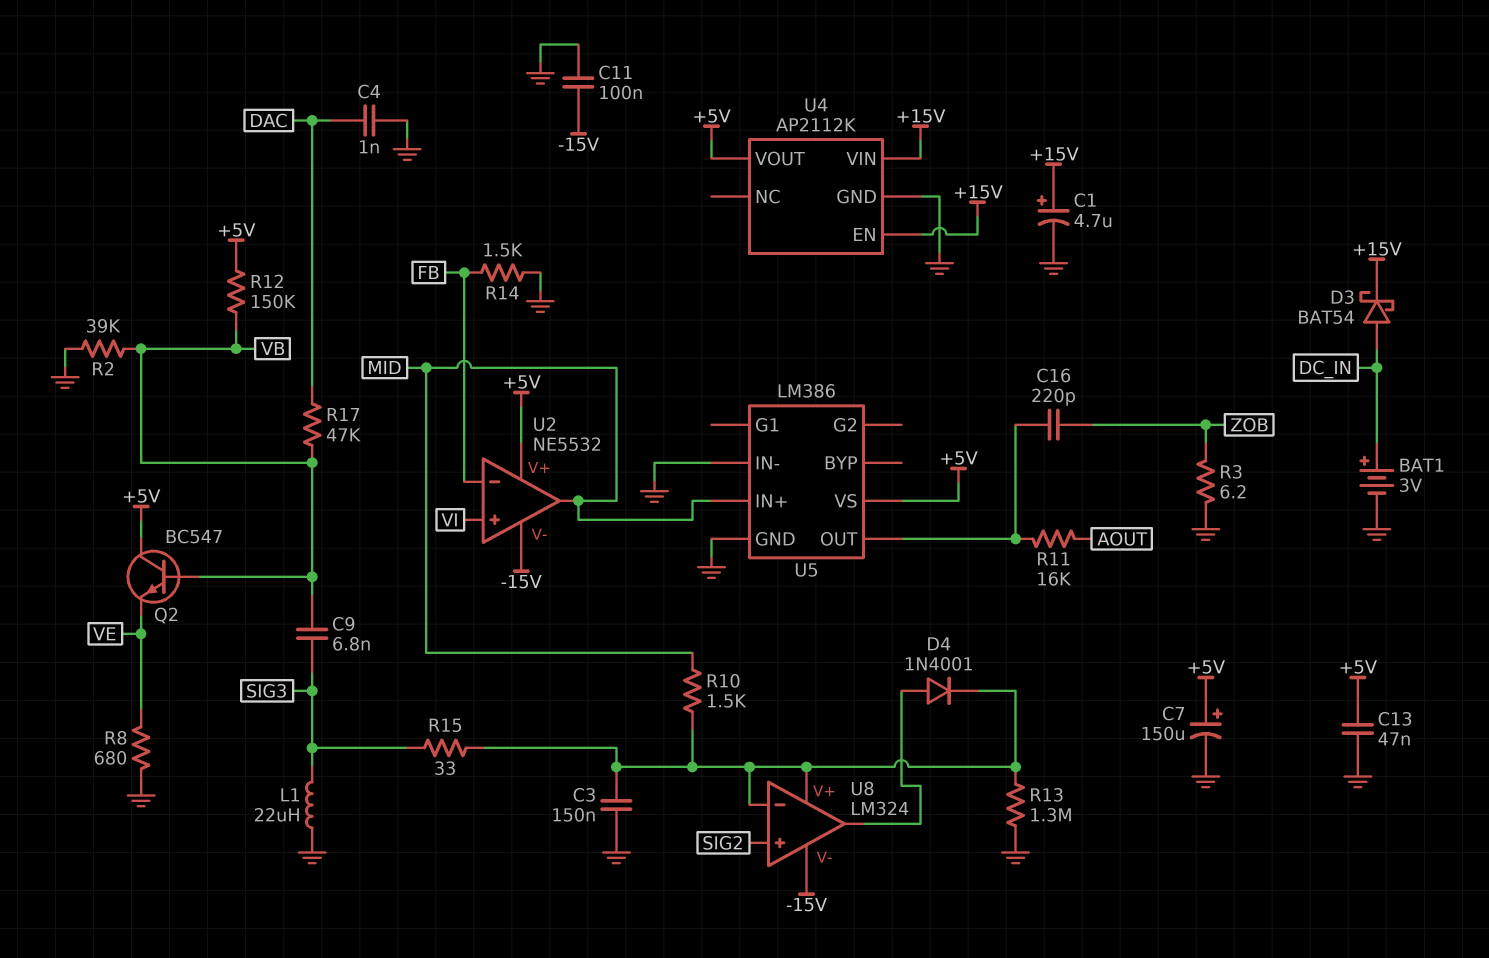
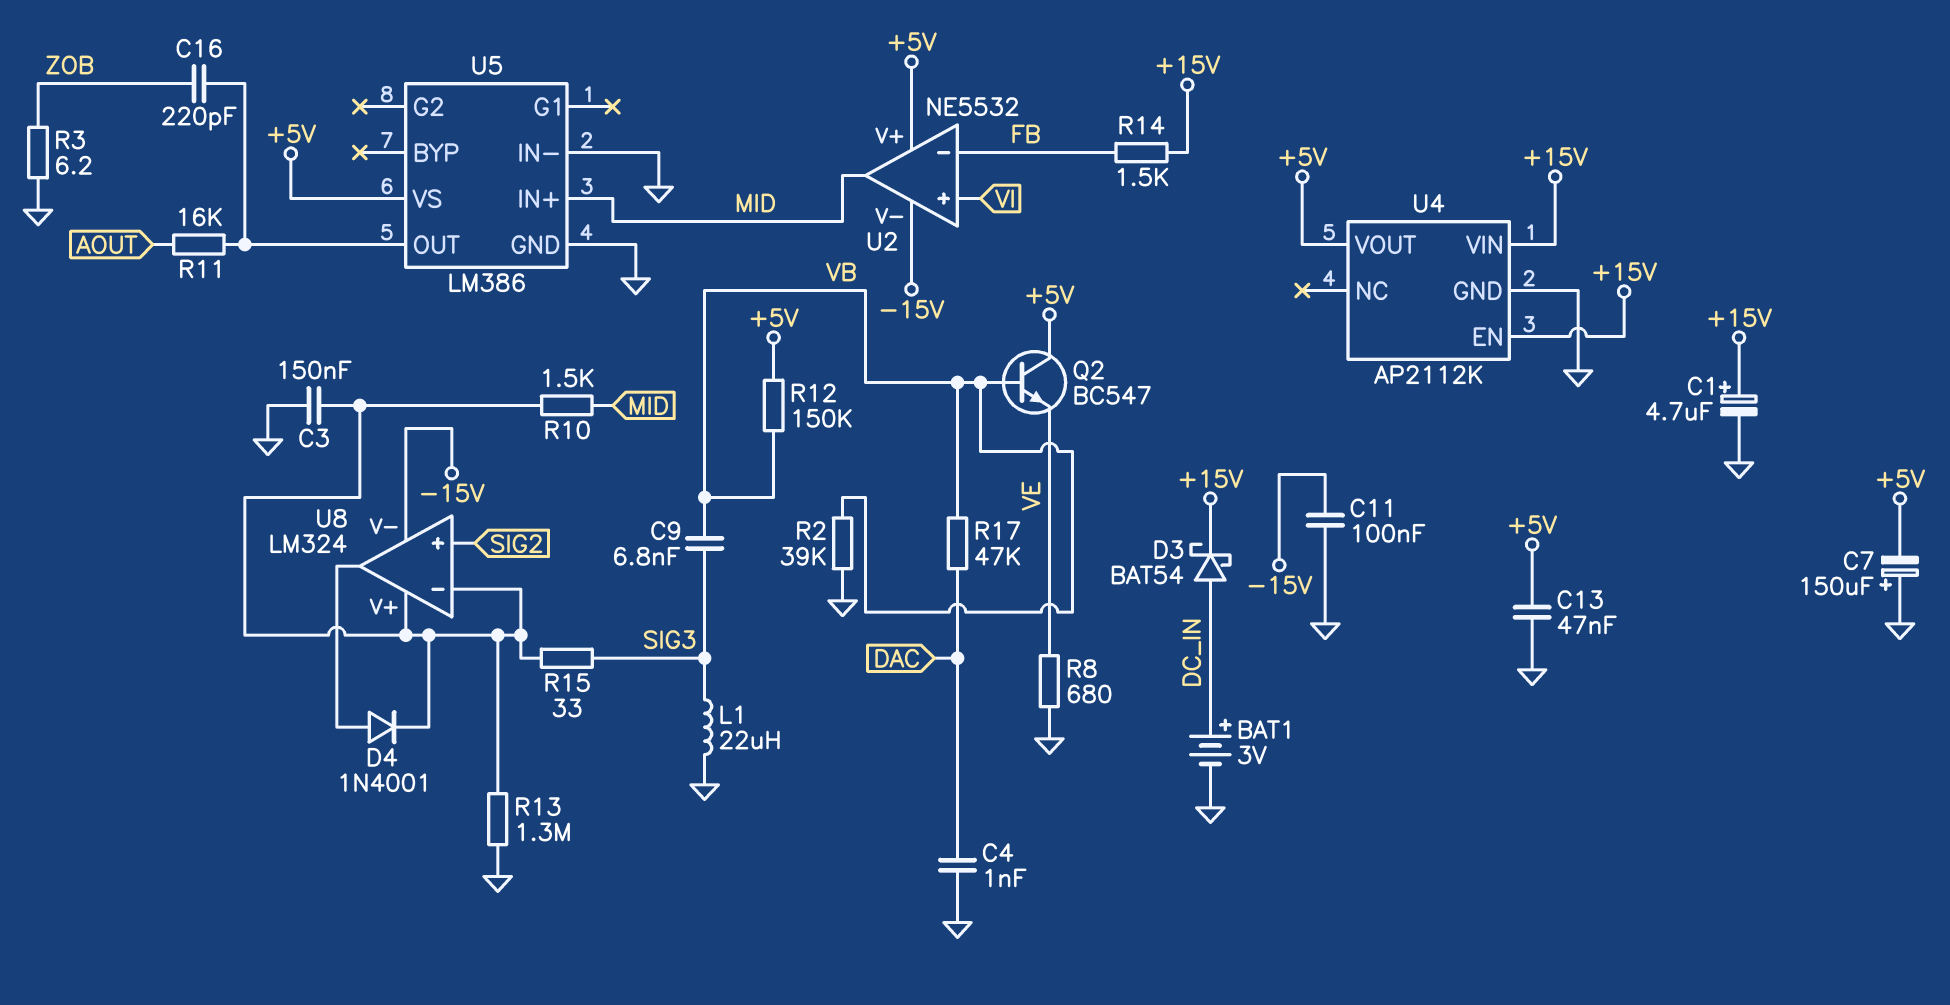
C7: 150uF (plus +5V, minus GND) -> 150uF (plus GND, minus +5V)
R14: 1.5k (FB, GND) -> 1.5k (+15V, FB)

